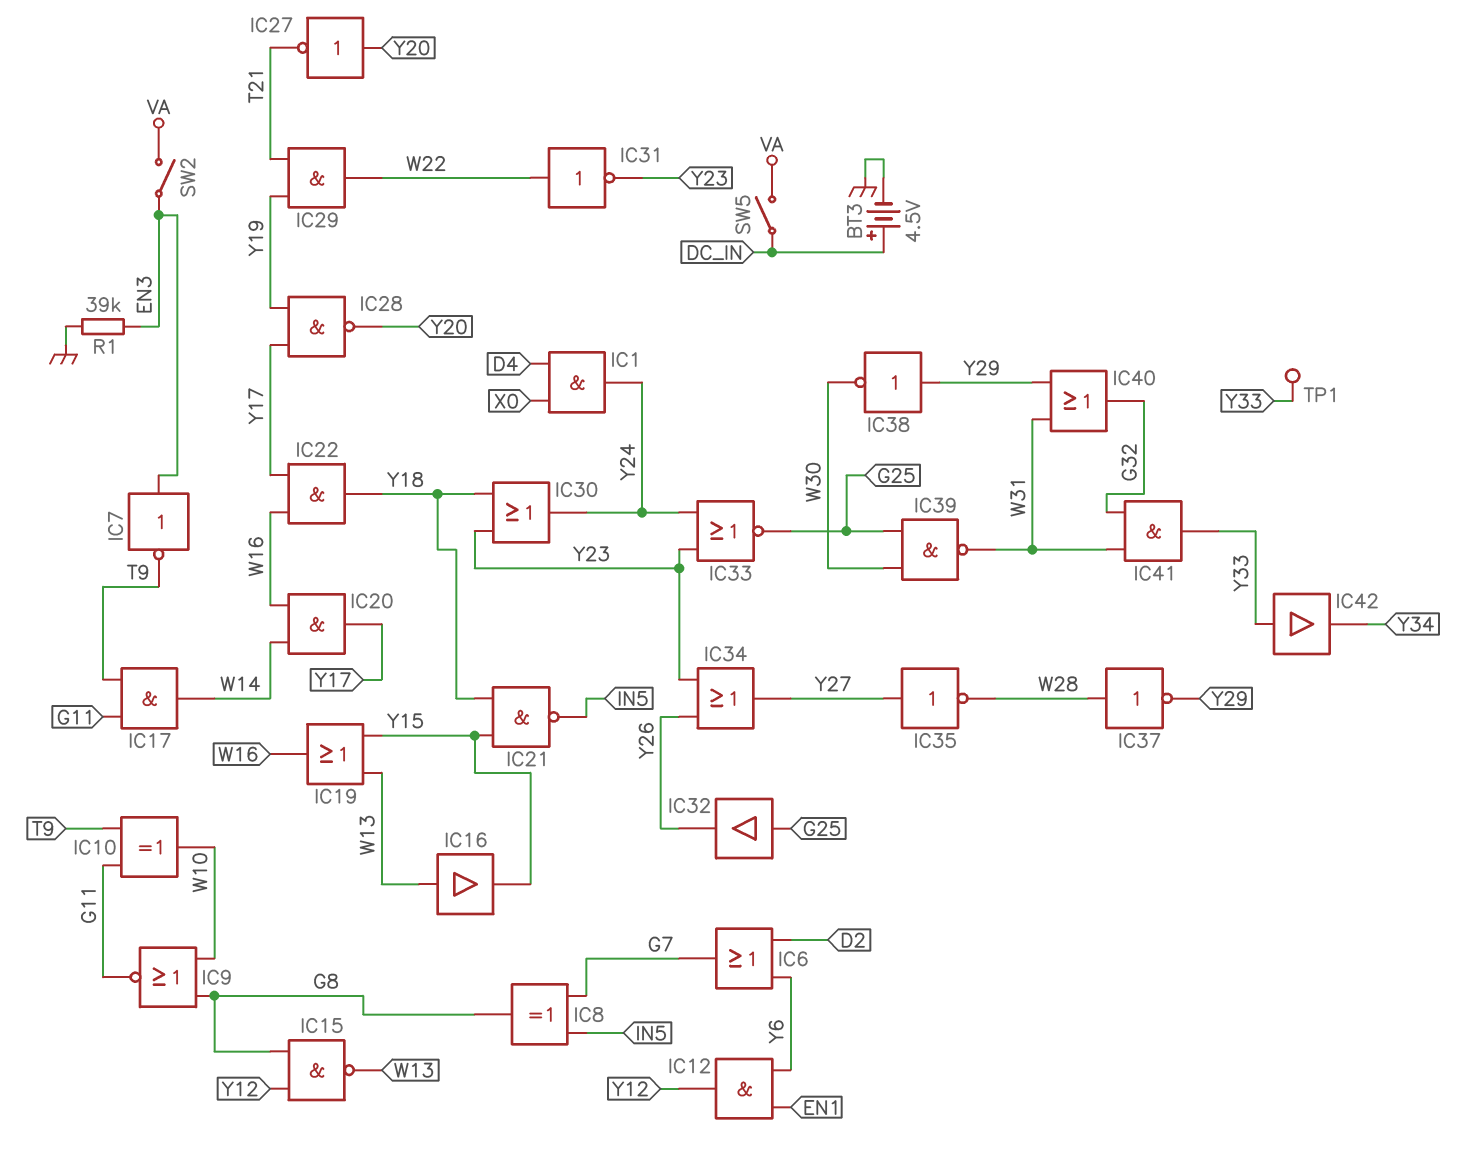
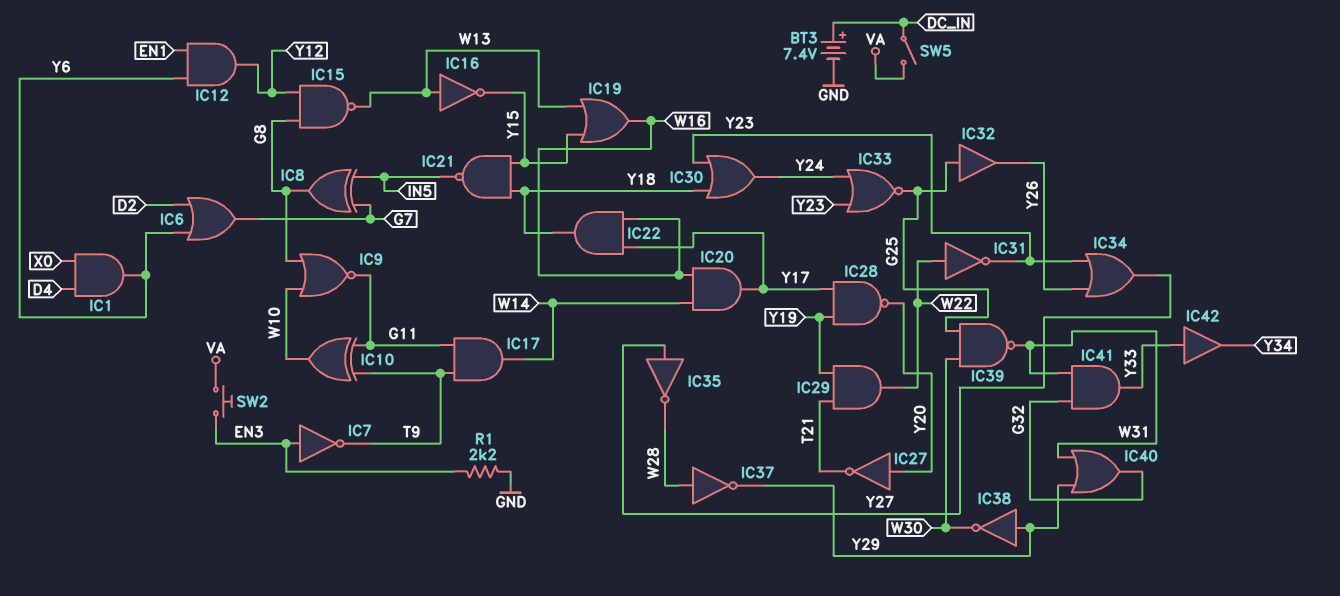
BT3: 4.5V (plus DC_IN, minus GND) -> 7.4V (plus DC_IN, minus GND)
IC1: AND (in D4, in X0, out Y24) -> AND (in D4, in X0, out Y6)
IC16: buffer (in W13, out Y15) -> NOT (in W13, out Y15)
R1: 39k (EN3, GND) -> 2.2k (EN3, GND)
SW2: switch (EN3, VA) -> button (EN3, VA)
TP1: test point (Y33) -> none

